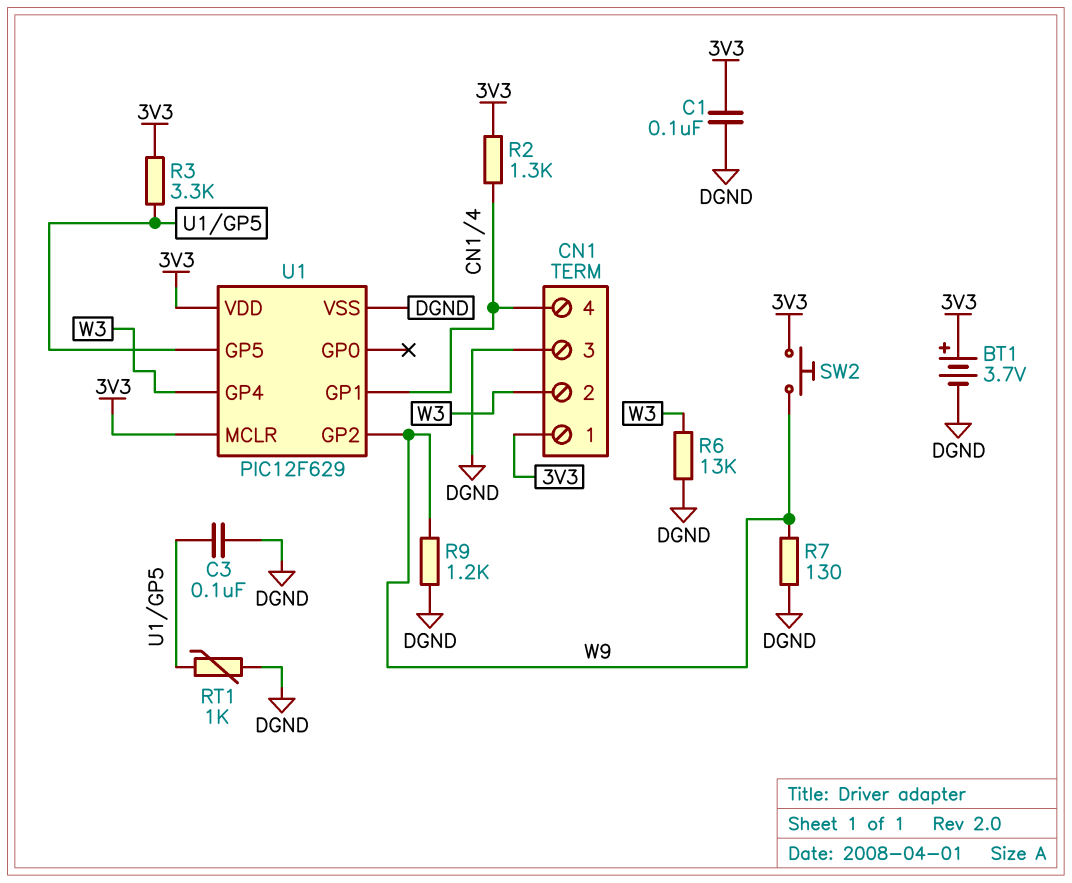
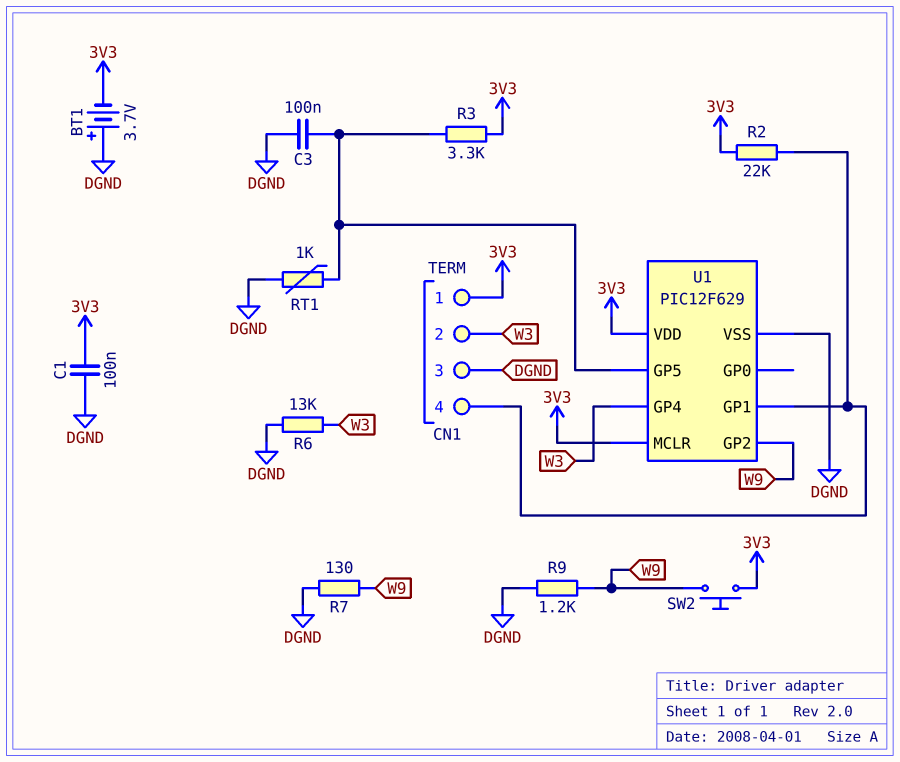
BT1: 3.7V (plus 3V3, minus DGND) -> 3.7V (plus DGND, minus 3V3)
R2: 1.3k (3V3, CN1/4) -> 22k (3V3, CN1/4)

